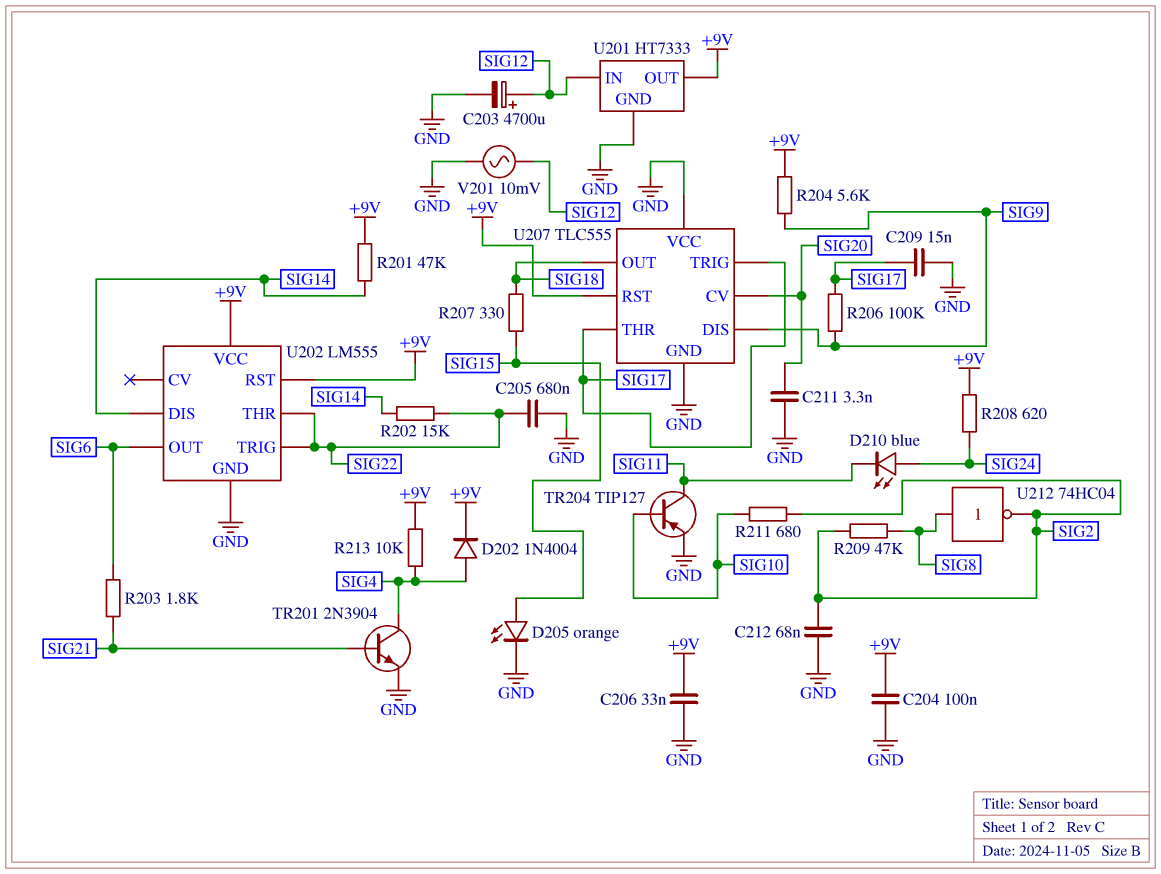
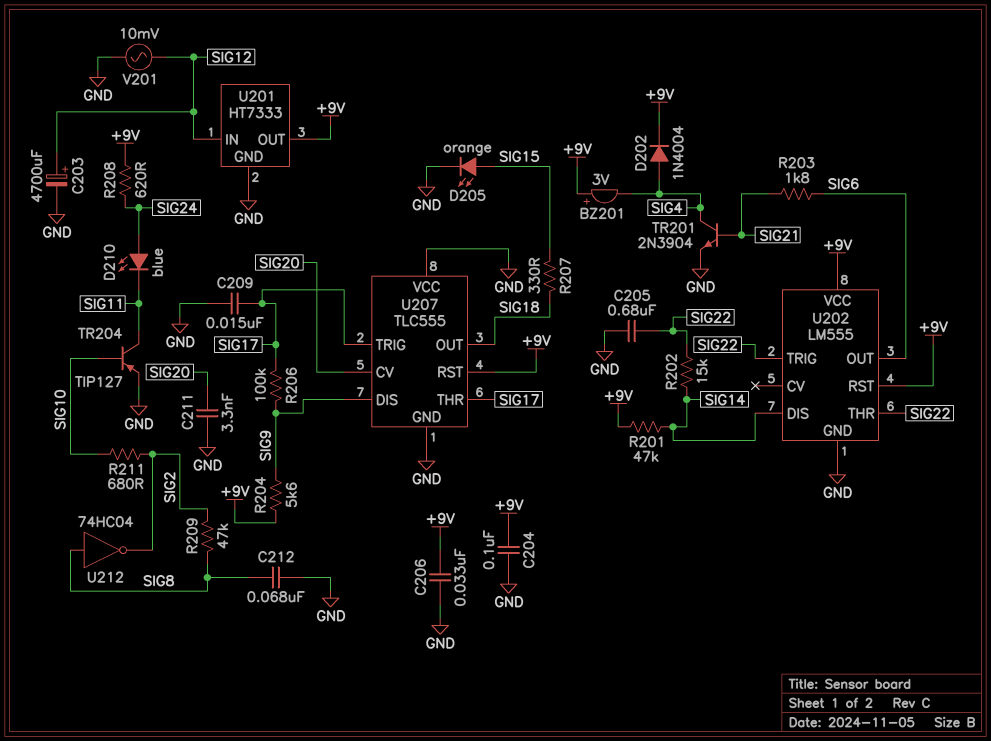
BZ201: none -> buzzer 3V (plus +9V, minus SIG4)
C212: 68nF (GND, SIG2) -> 68nF (GND, SIG8)
R213: 10k (+9V, SIG4) -> none

